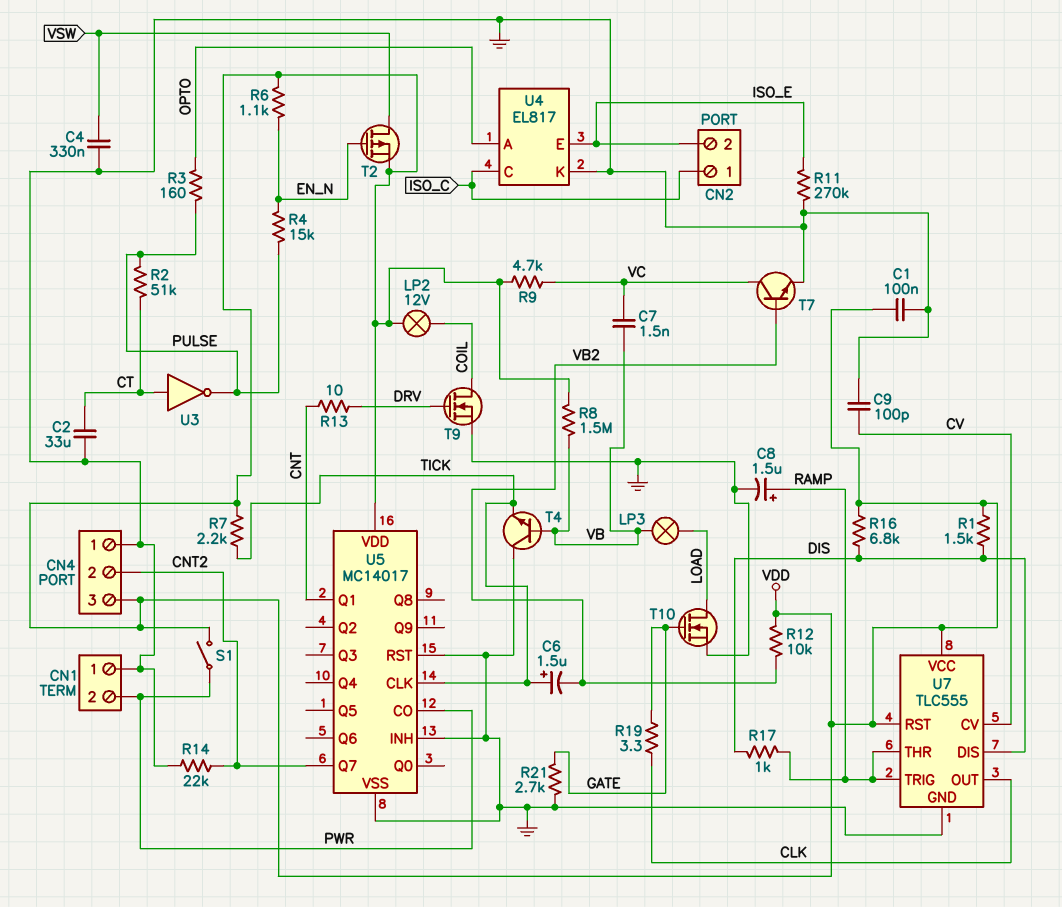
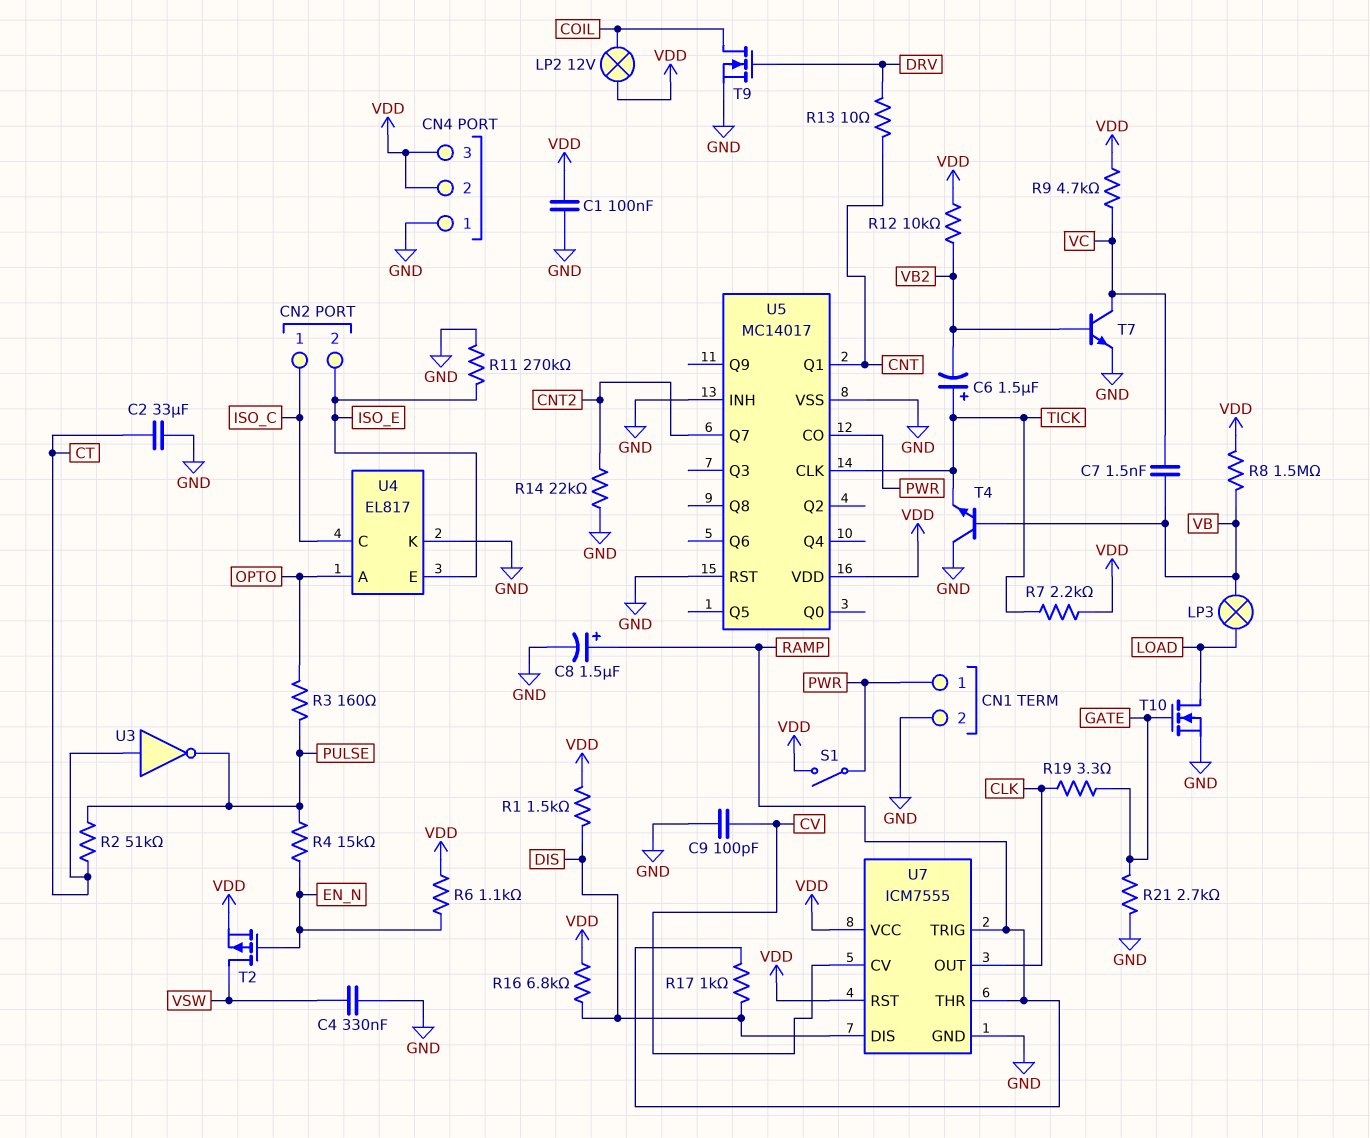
CN1 pin 1: GND -> PWR
CN1 pin 2: PWR -> GND
CN4 pin 2: CNT2 -> VDD
U7: TLC555 -> ICM7555

